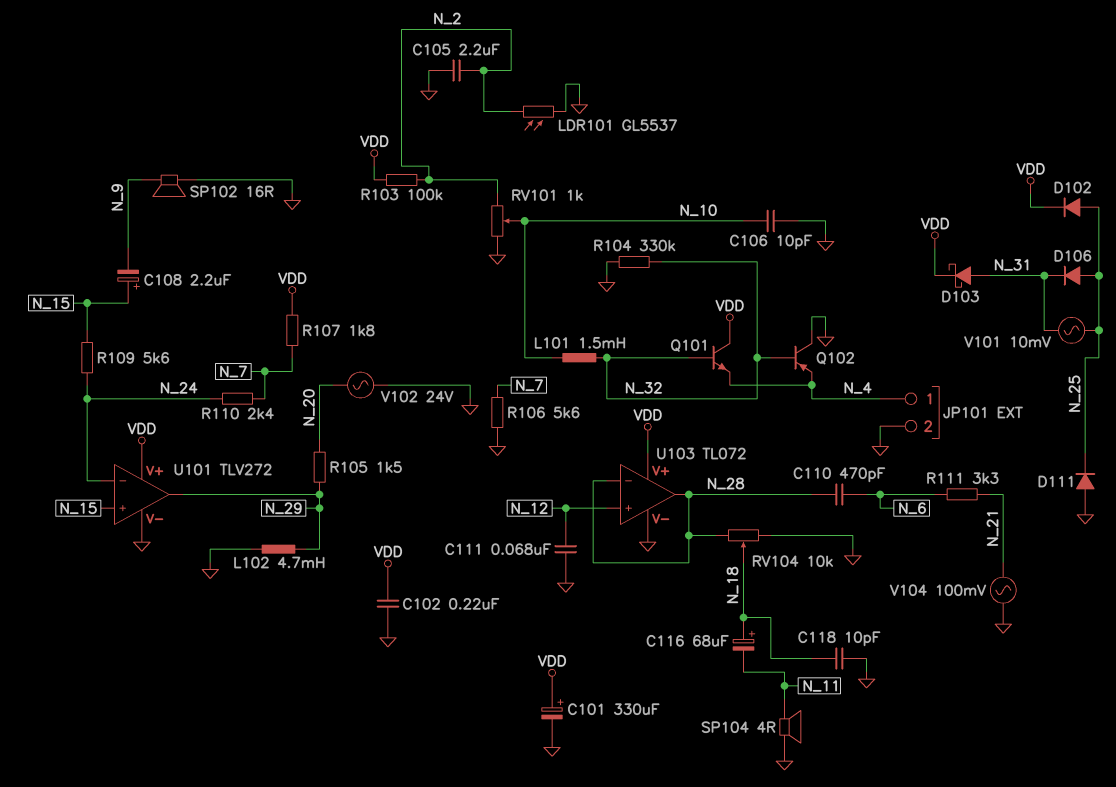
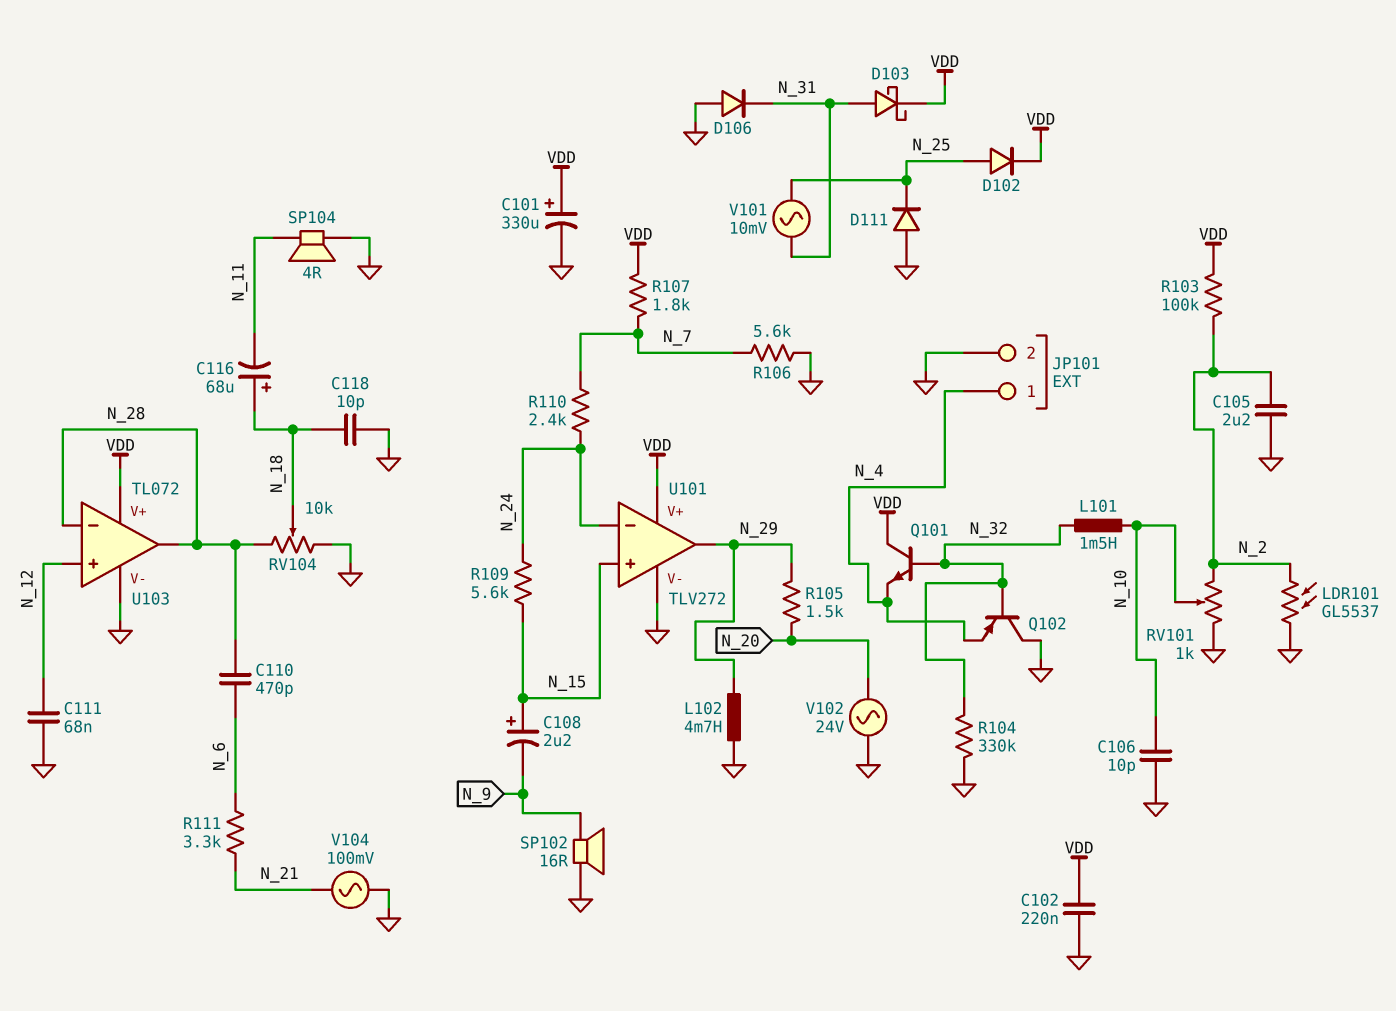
D106: diode (A N_25, K N_31) -> diode (A GND, K N_31)

